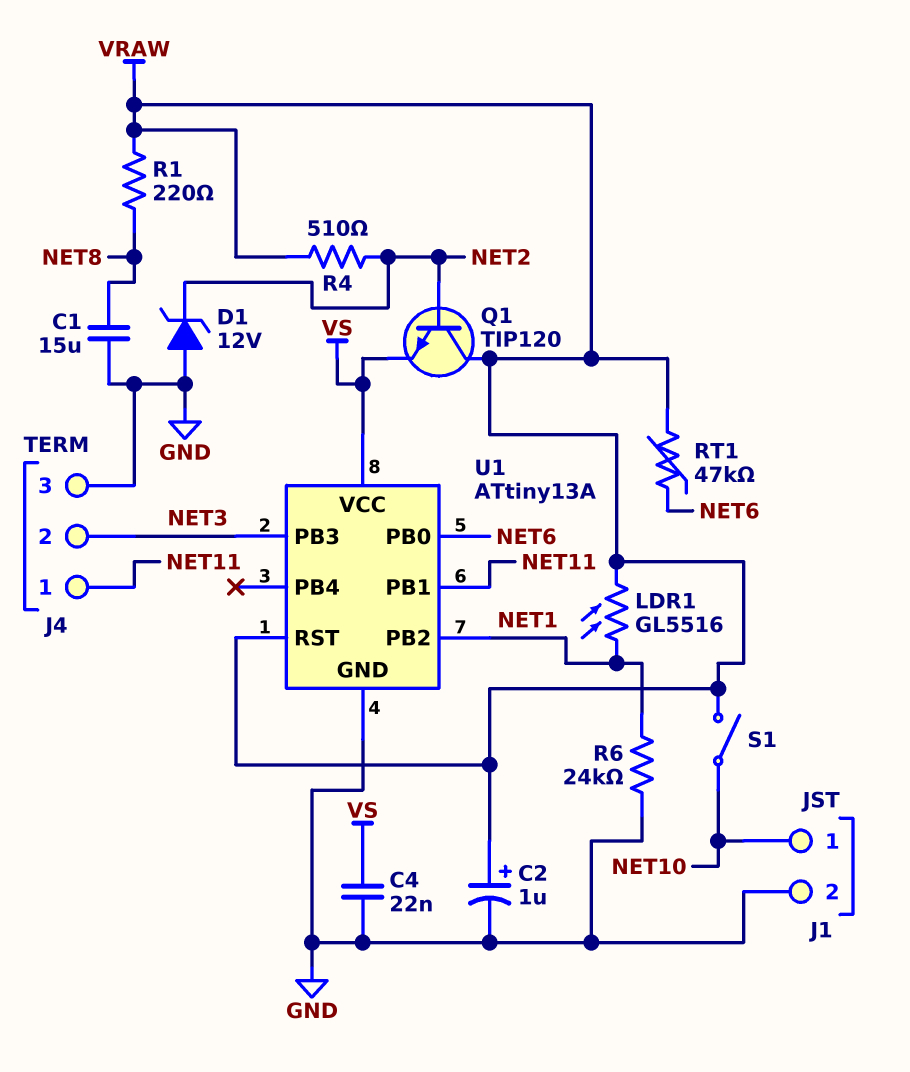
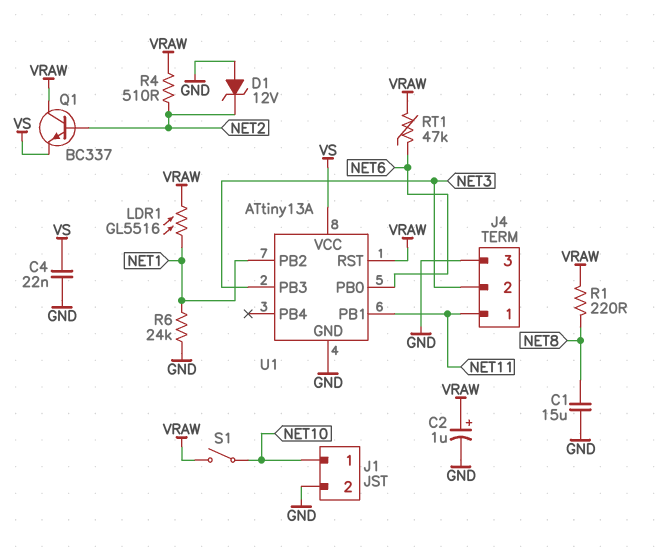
Q1: NPN TIP120 (B NET2, C VRAW, E VS) -> NPN BC337 (B NET2, C VRAW, E VS)

